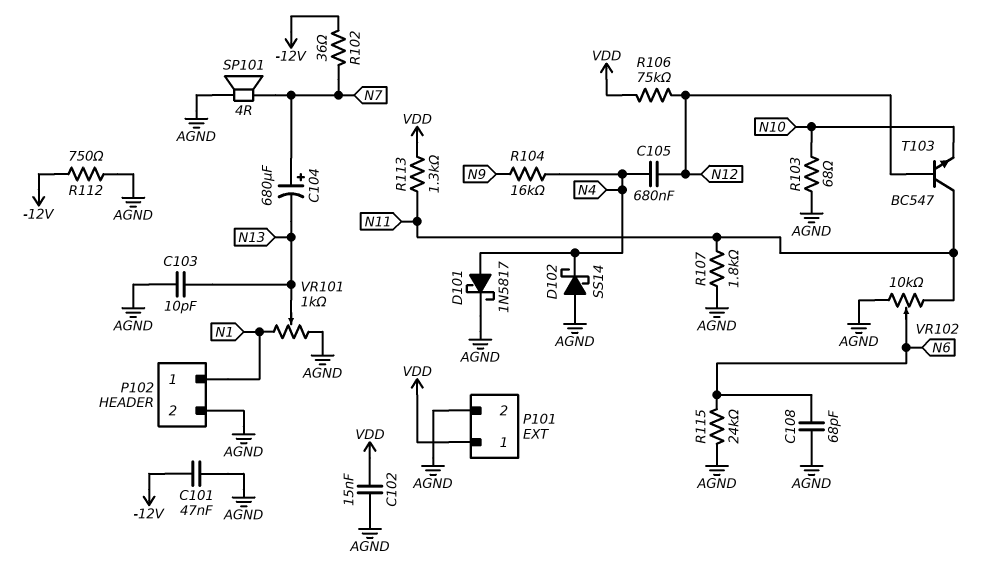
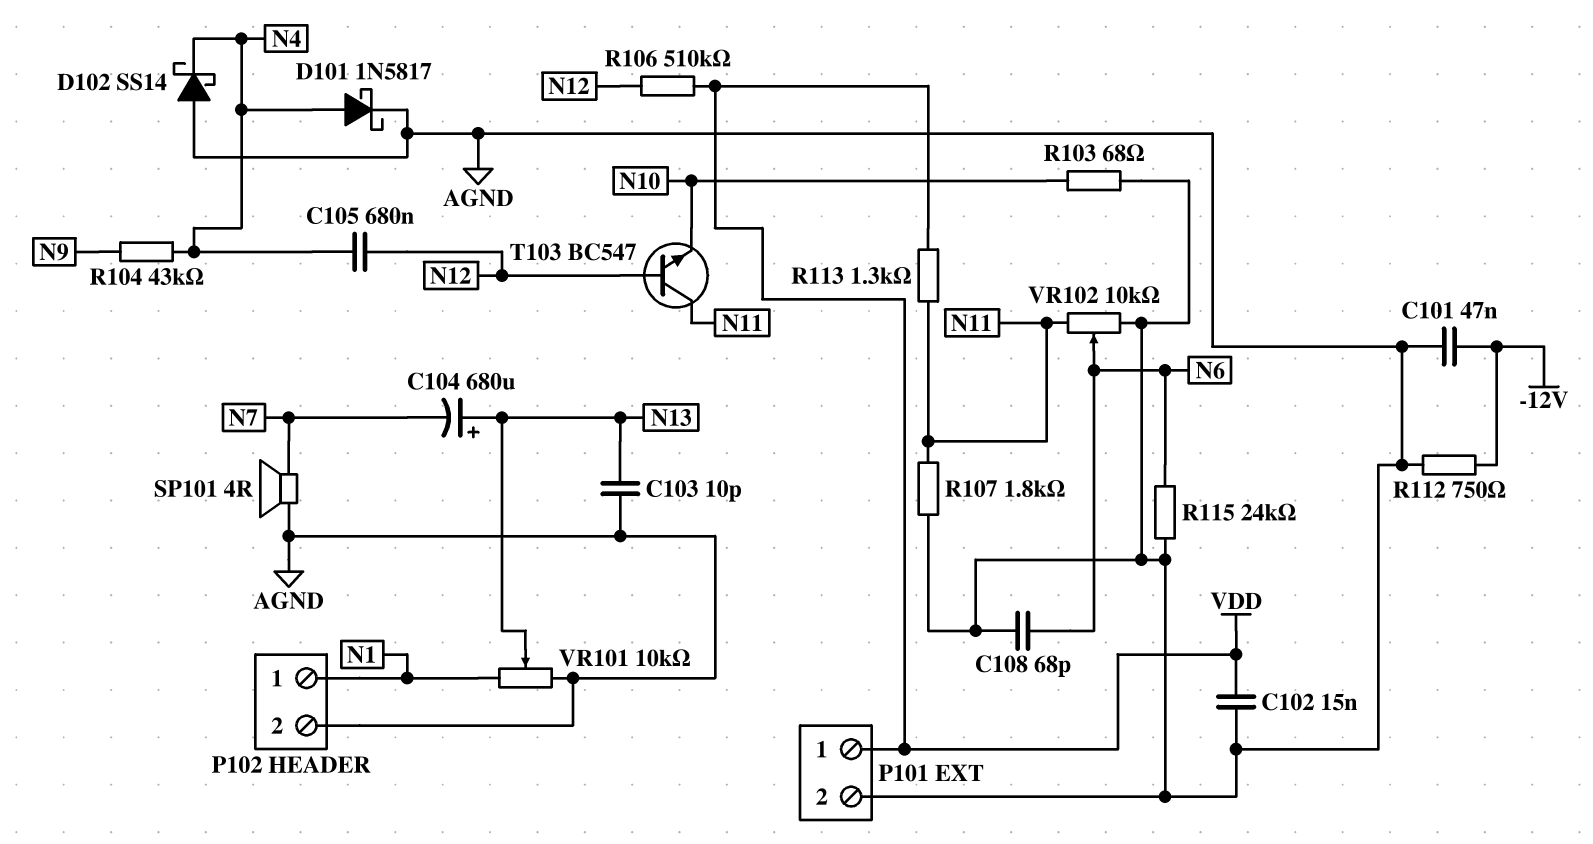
C104: 680uF (plus N7, minus N13) -> 680uF (plus N13, minus N7)
R102: 36 (-12V, N7) -> none
R104: 16k (N4, N9) -> 43k (N4, N9)
R106: 75k (N12, VDD) -> 510k (N12, VDD)
VR101: 1k (AGND, N1, wiper N13) -> 10k (AGND, N1, wiper N13)

